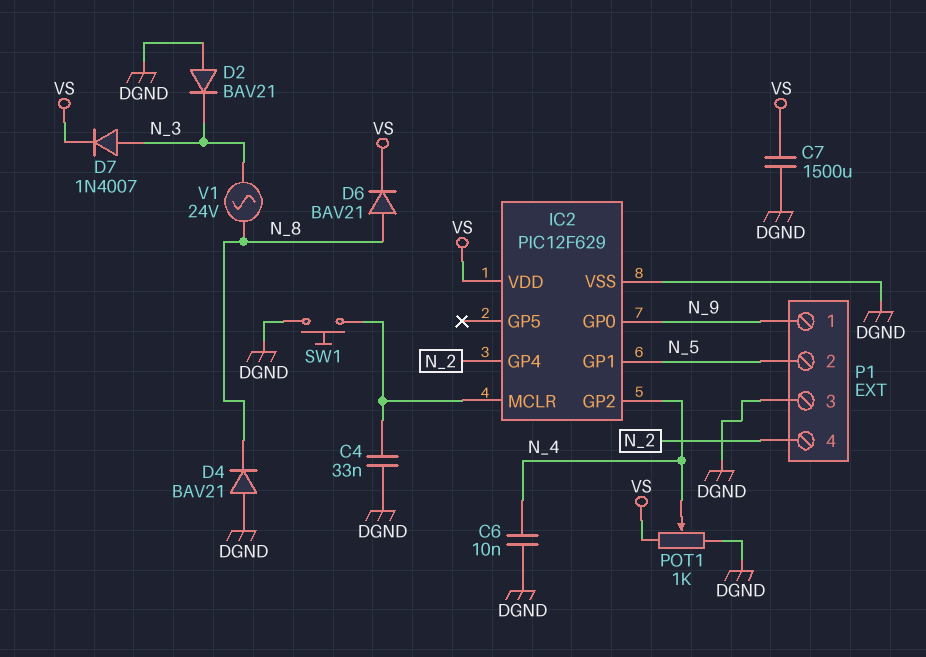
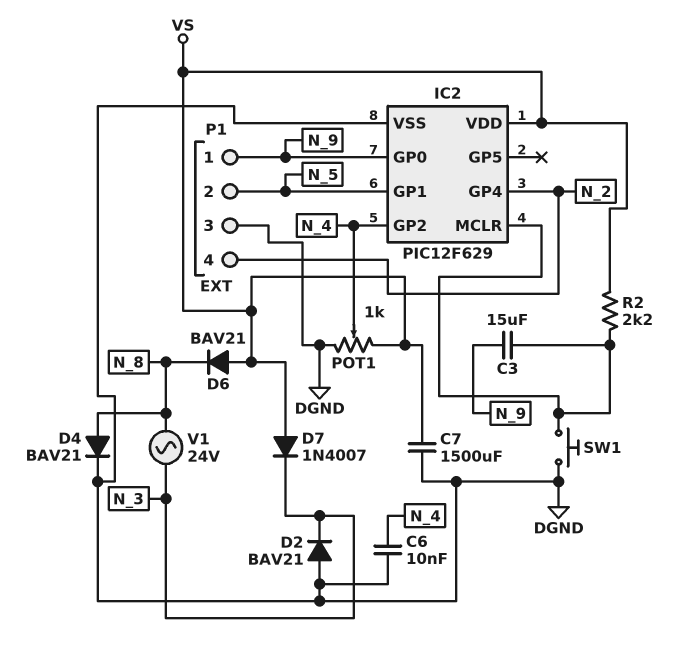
C3: none -> 15uF (IC2/MCLR, N_9)
C4: 33nF (DGND, IC2/MCLR) -> none
D4: diode BAV21 (A DGND, K N_8) -> diode BAV21 (A N_8, K DGND)
D6: diode BAV21 (A N_8, K VS) -> diode BAV21 (A VS, K N_8)
D7: diode 1N4007 (A N_3, K VS) -> diode 1N4007 (A VS, K N_3)
R2: none -> 2.2k (IC2/MCLR, VS)

